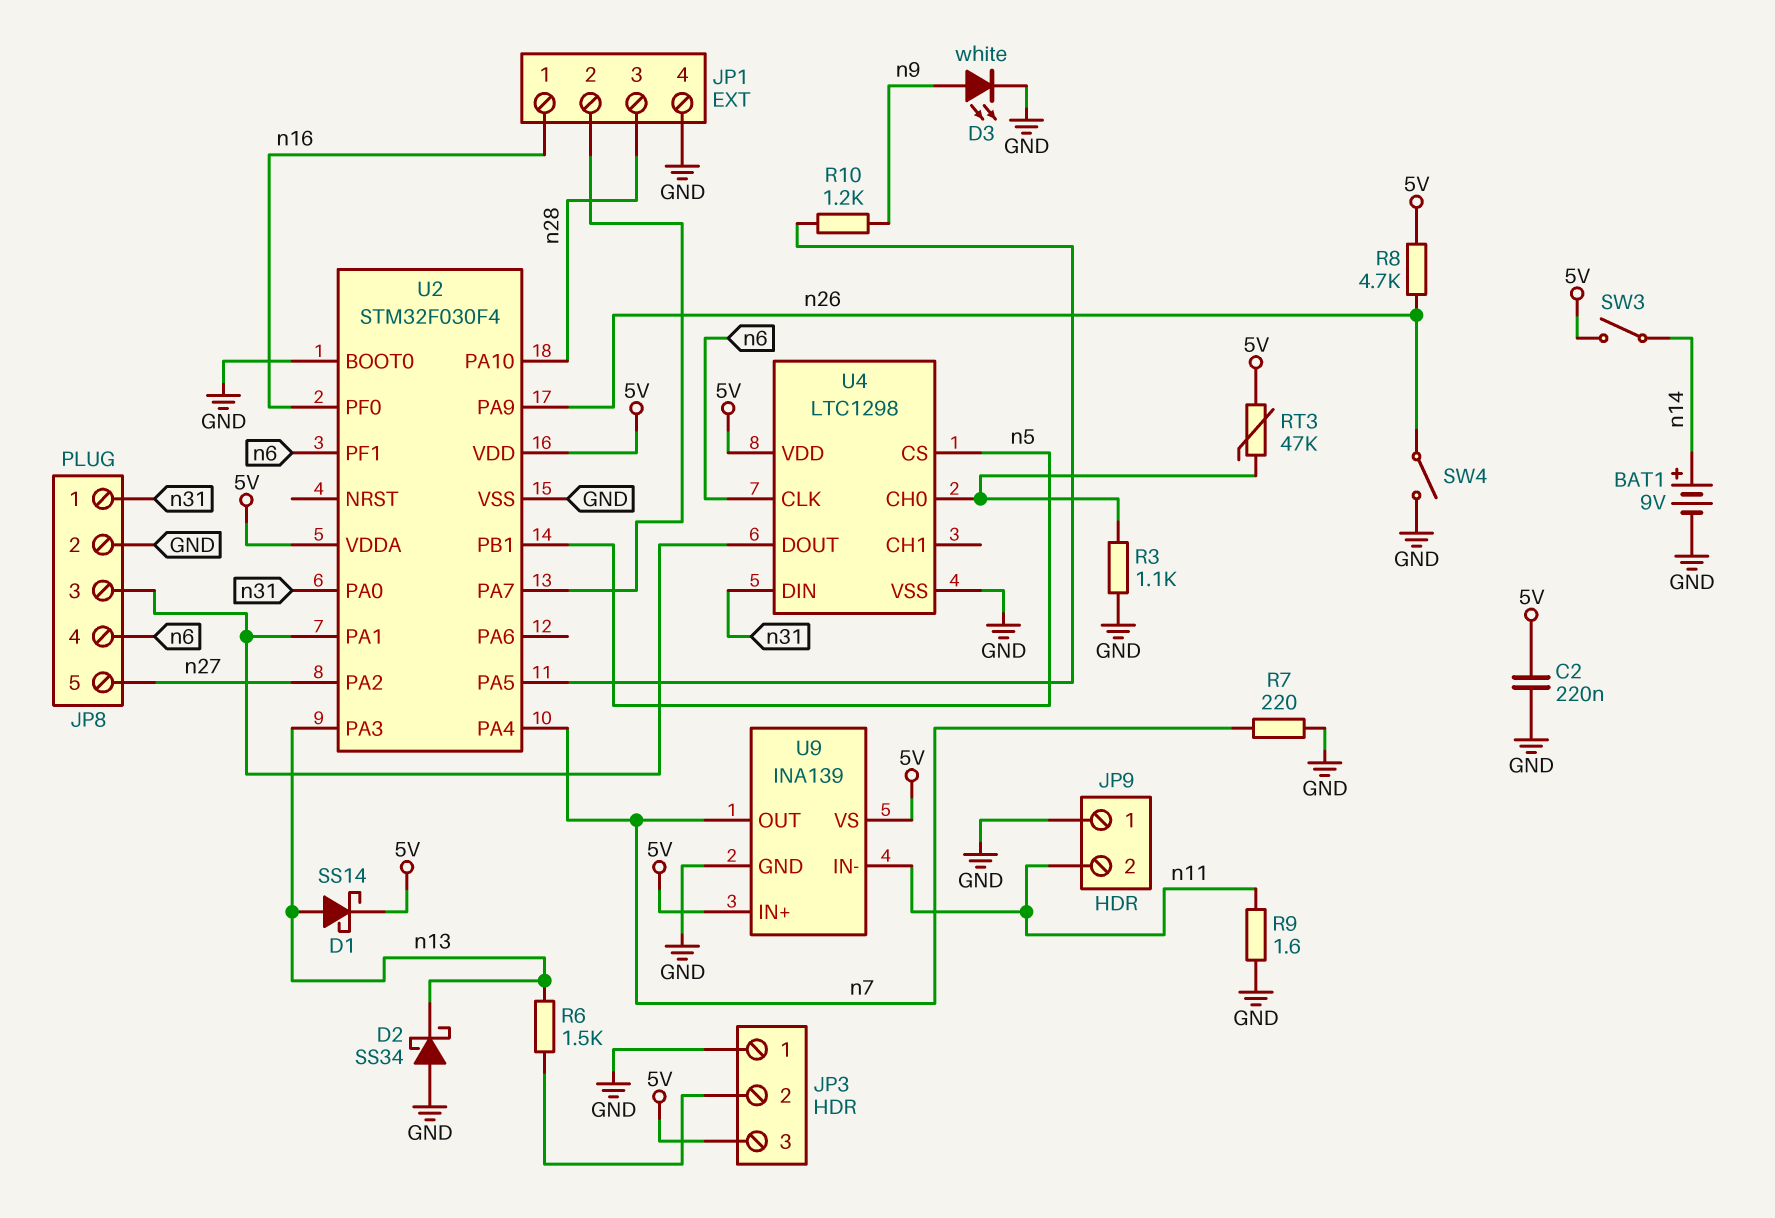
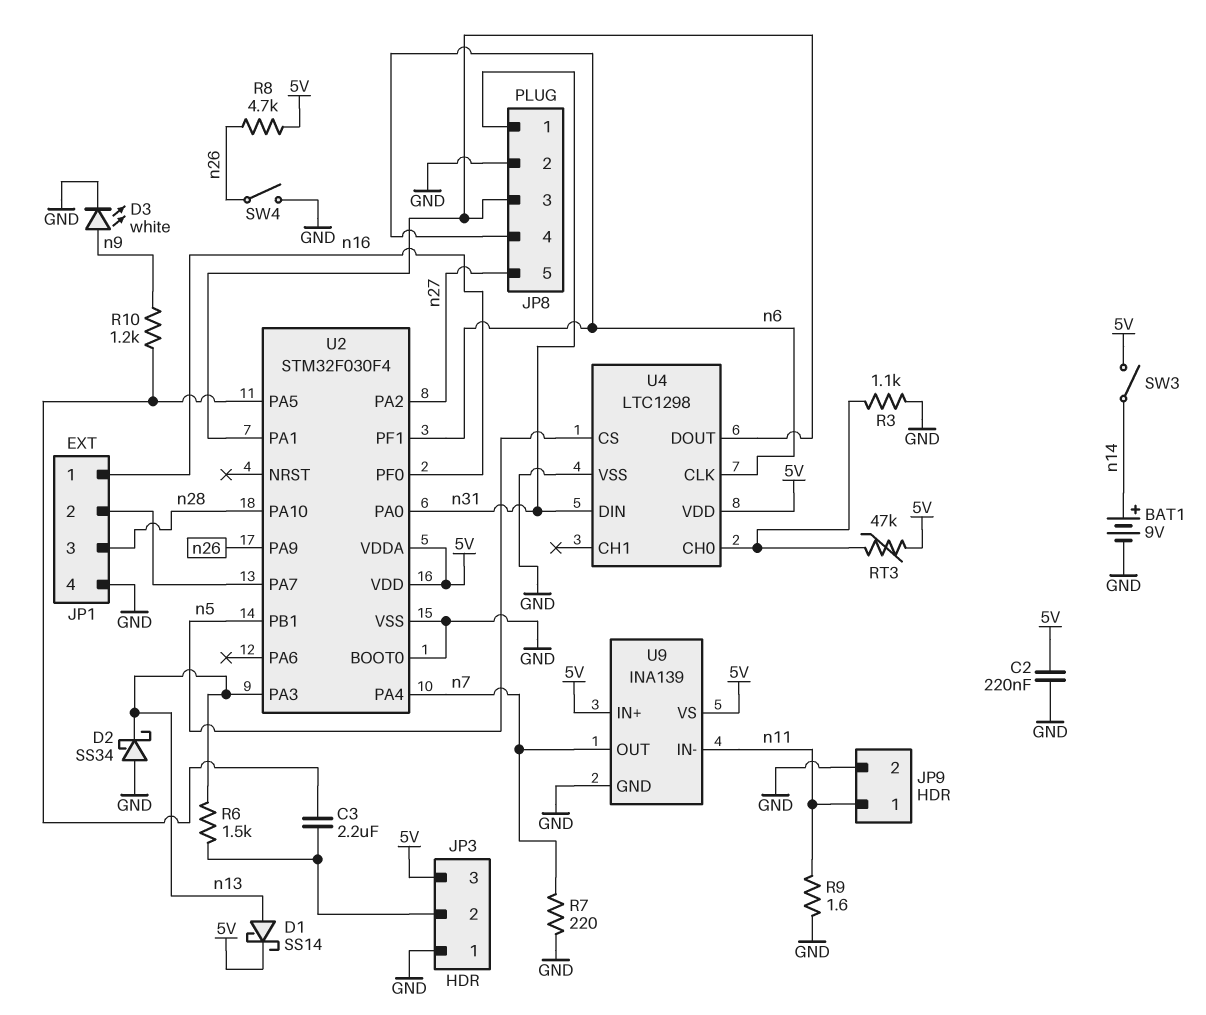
C3: none -> 2.2uF (JP3/2, U2/PA5)
JP9 pin 1: GND -> n11
JP9 pin 2: n11 -> GND

